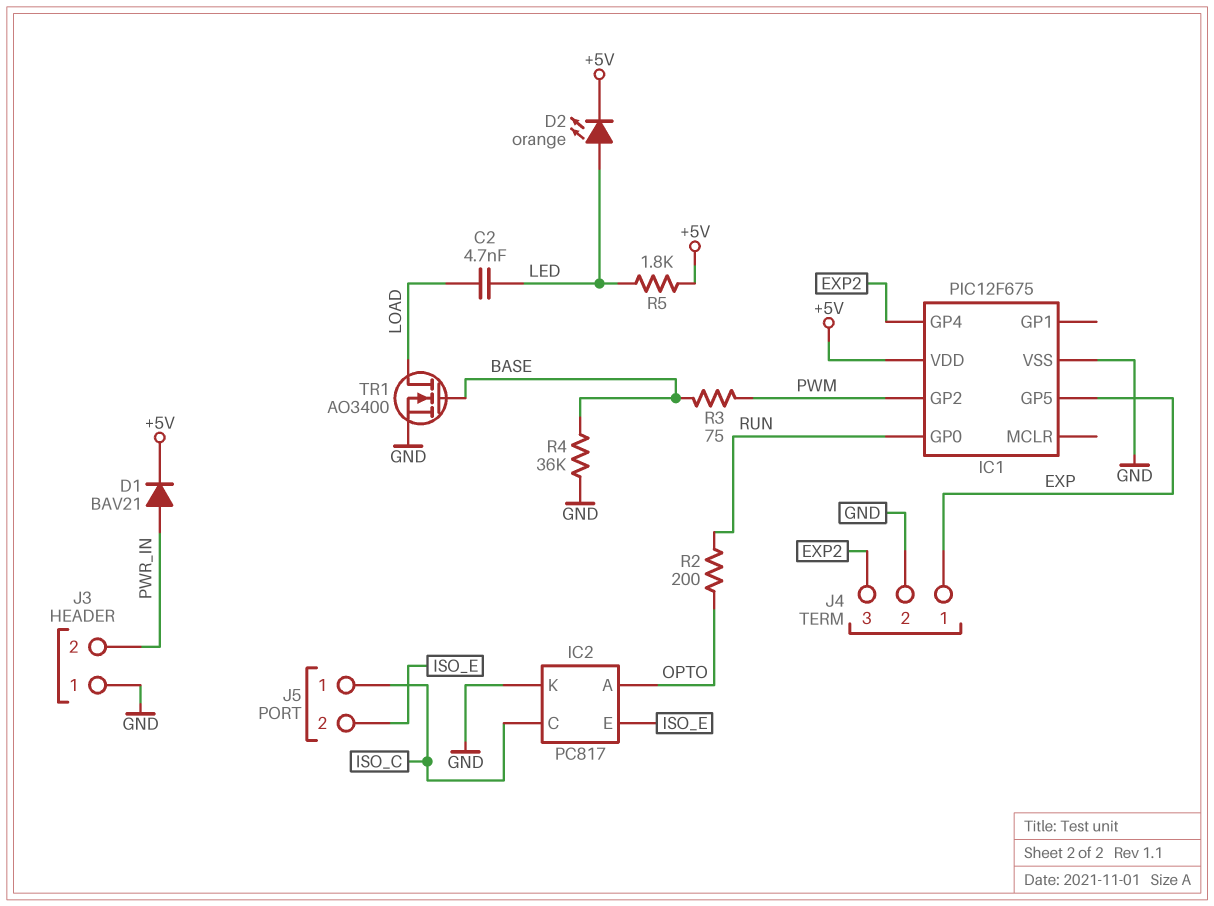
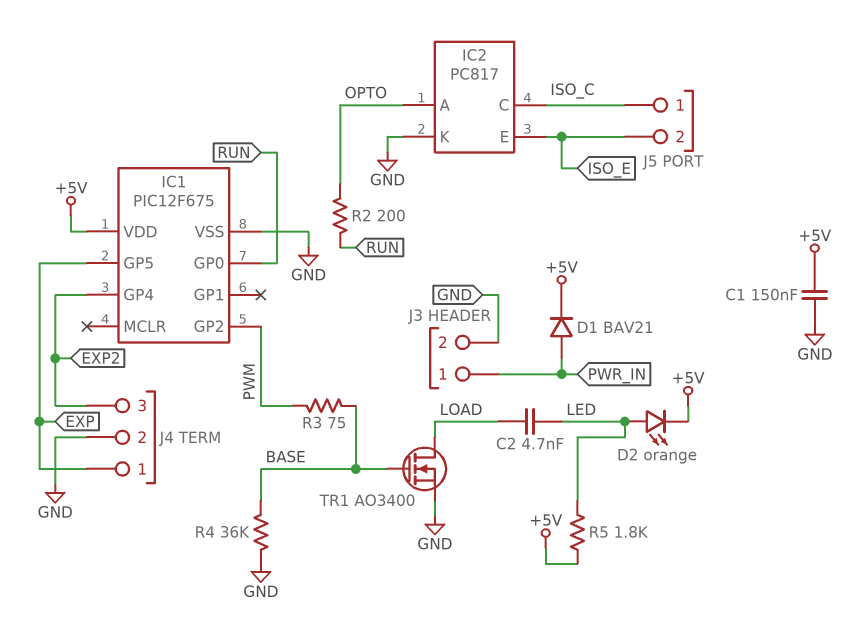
C1: none -> 150nF (+5V, GND)
J3 pin 1: GND -> PWR_IN
J3 pin 2: PWR_IN -> GND

